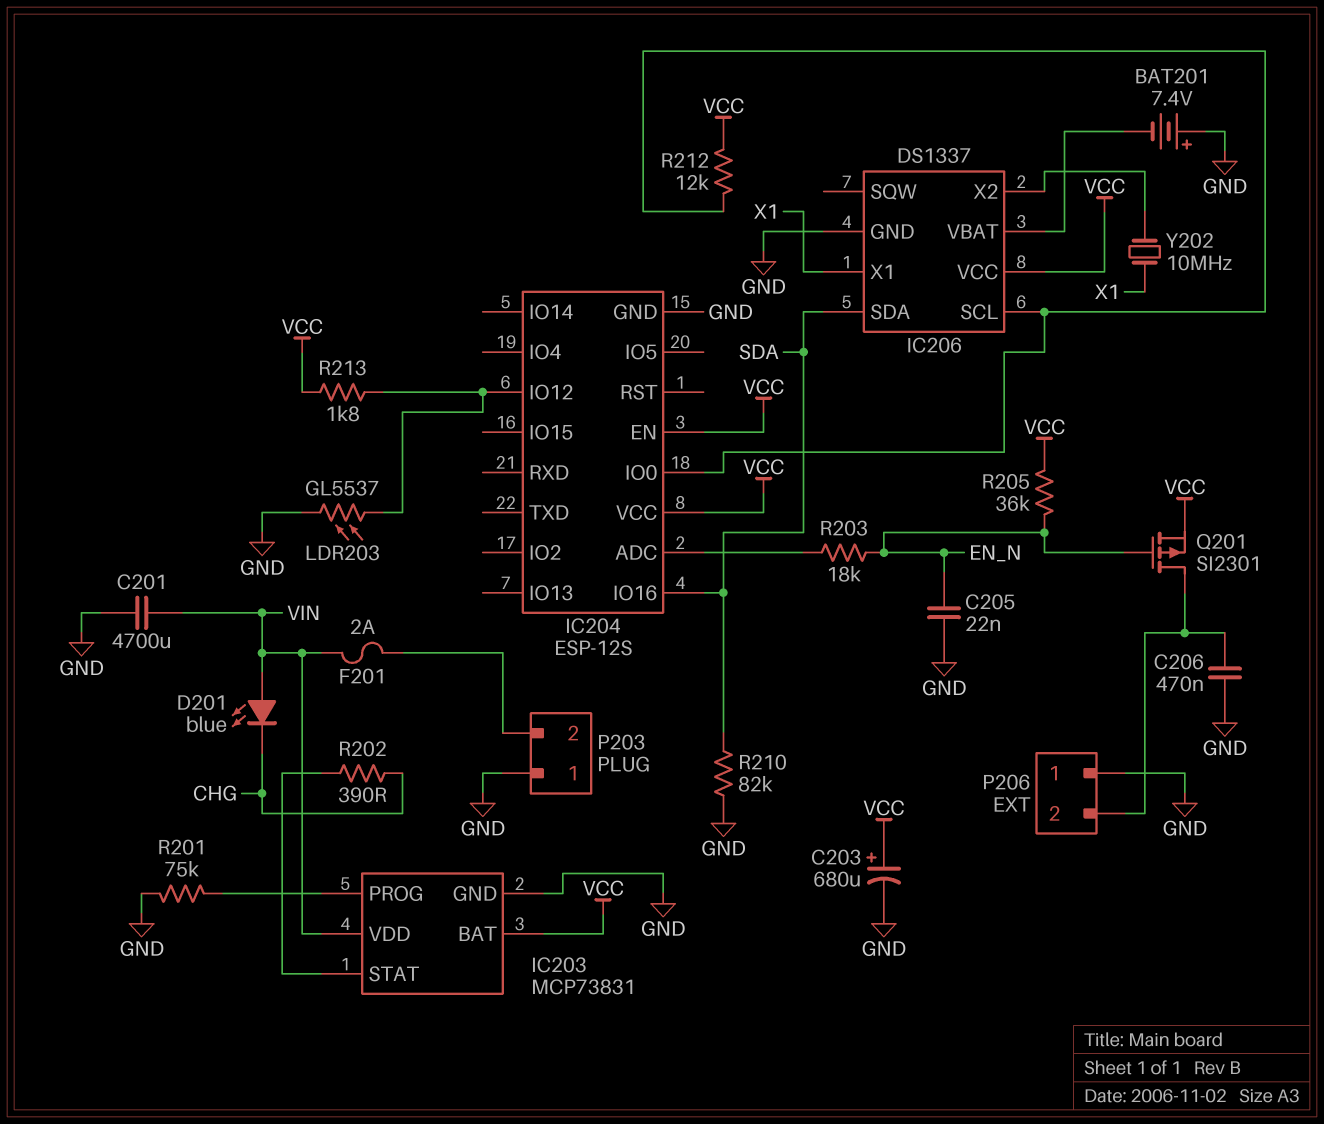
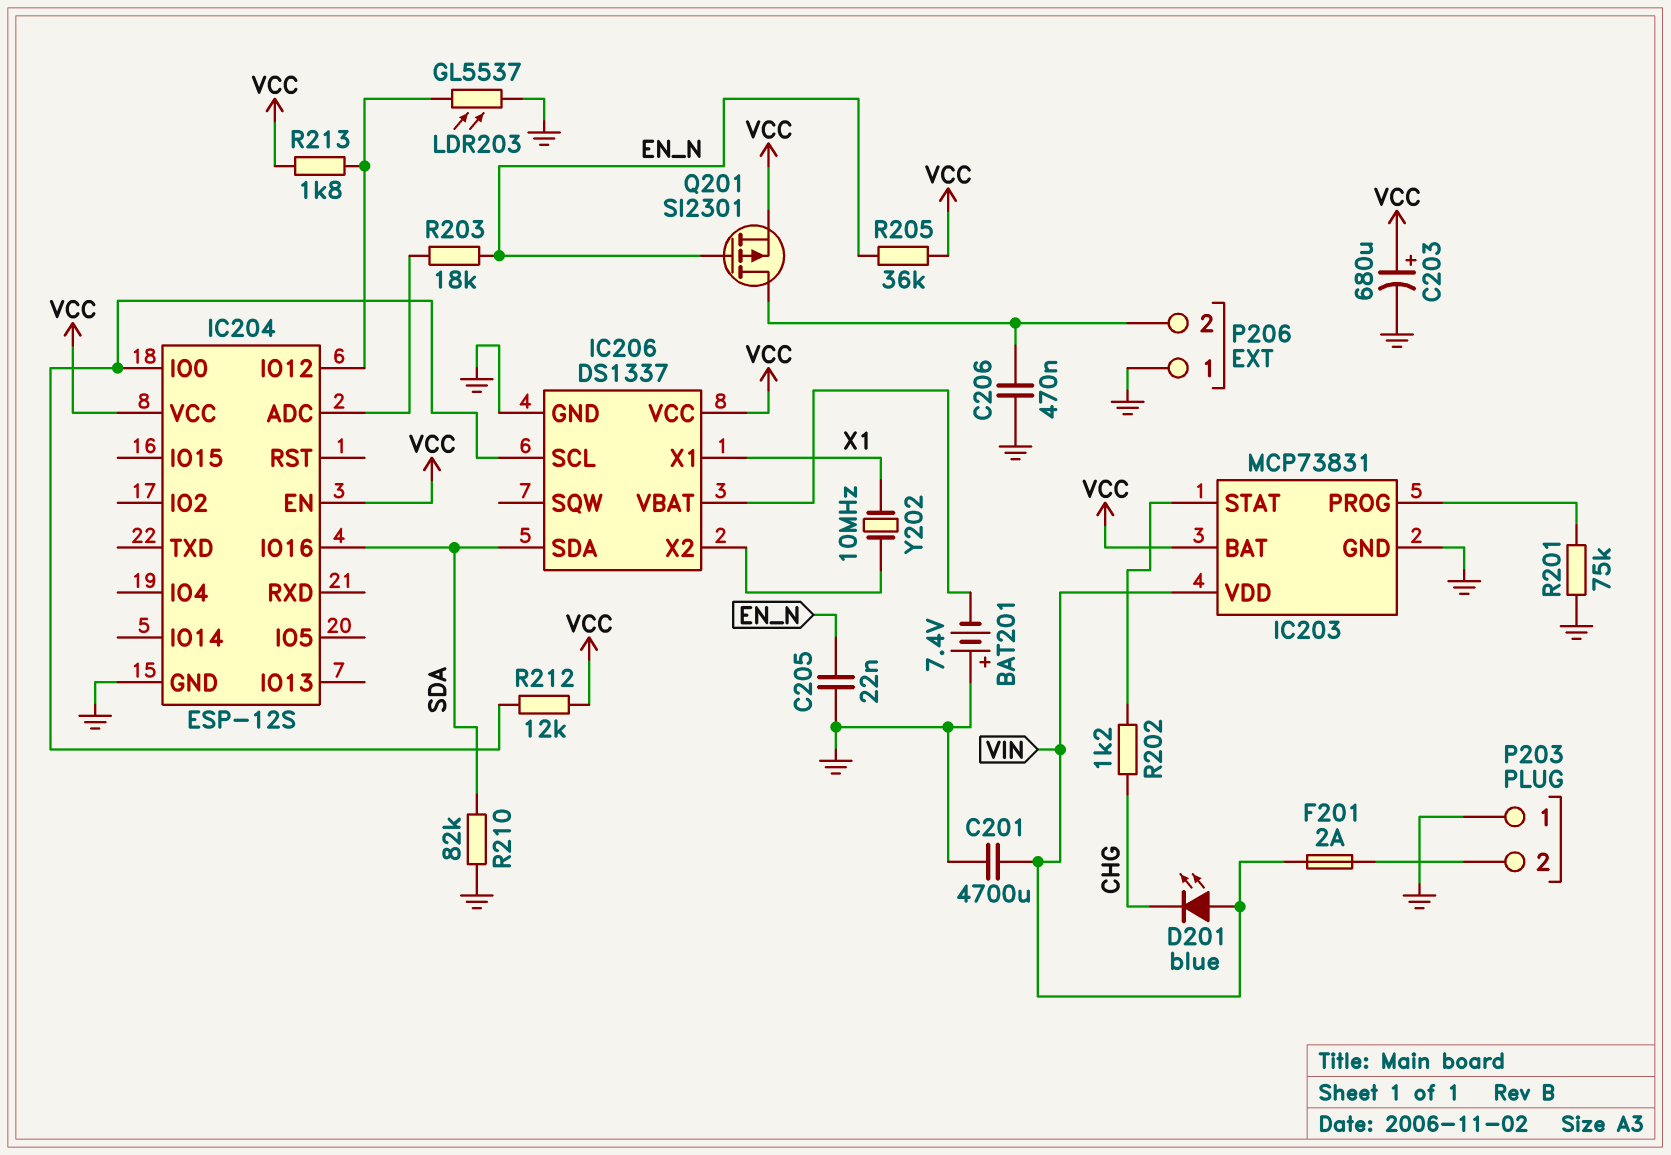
R202: 390 (CHG, IC203/STAT) -> 1.2k (CHG, IC203/STAT)

